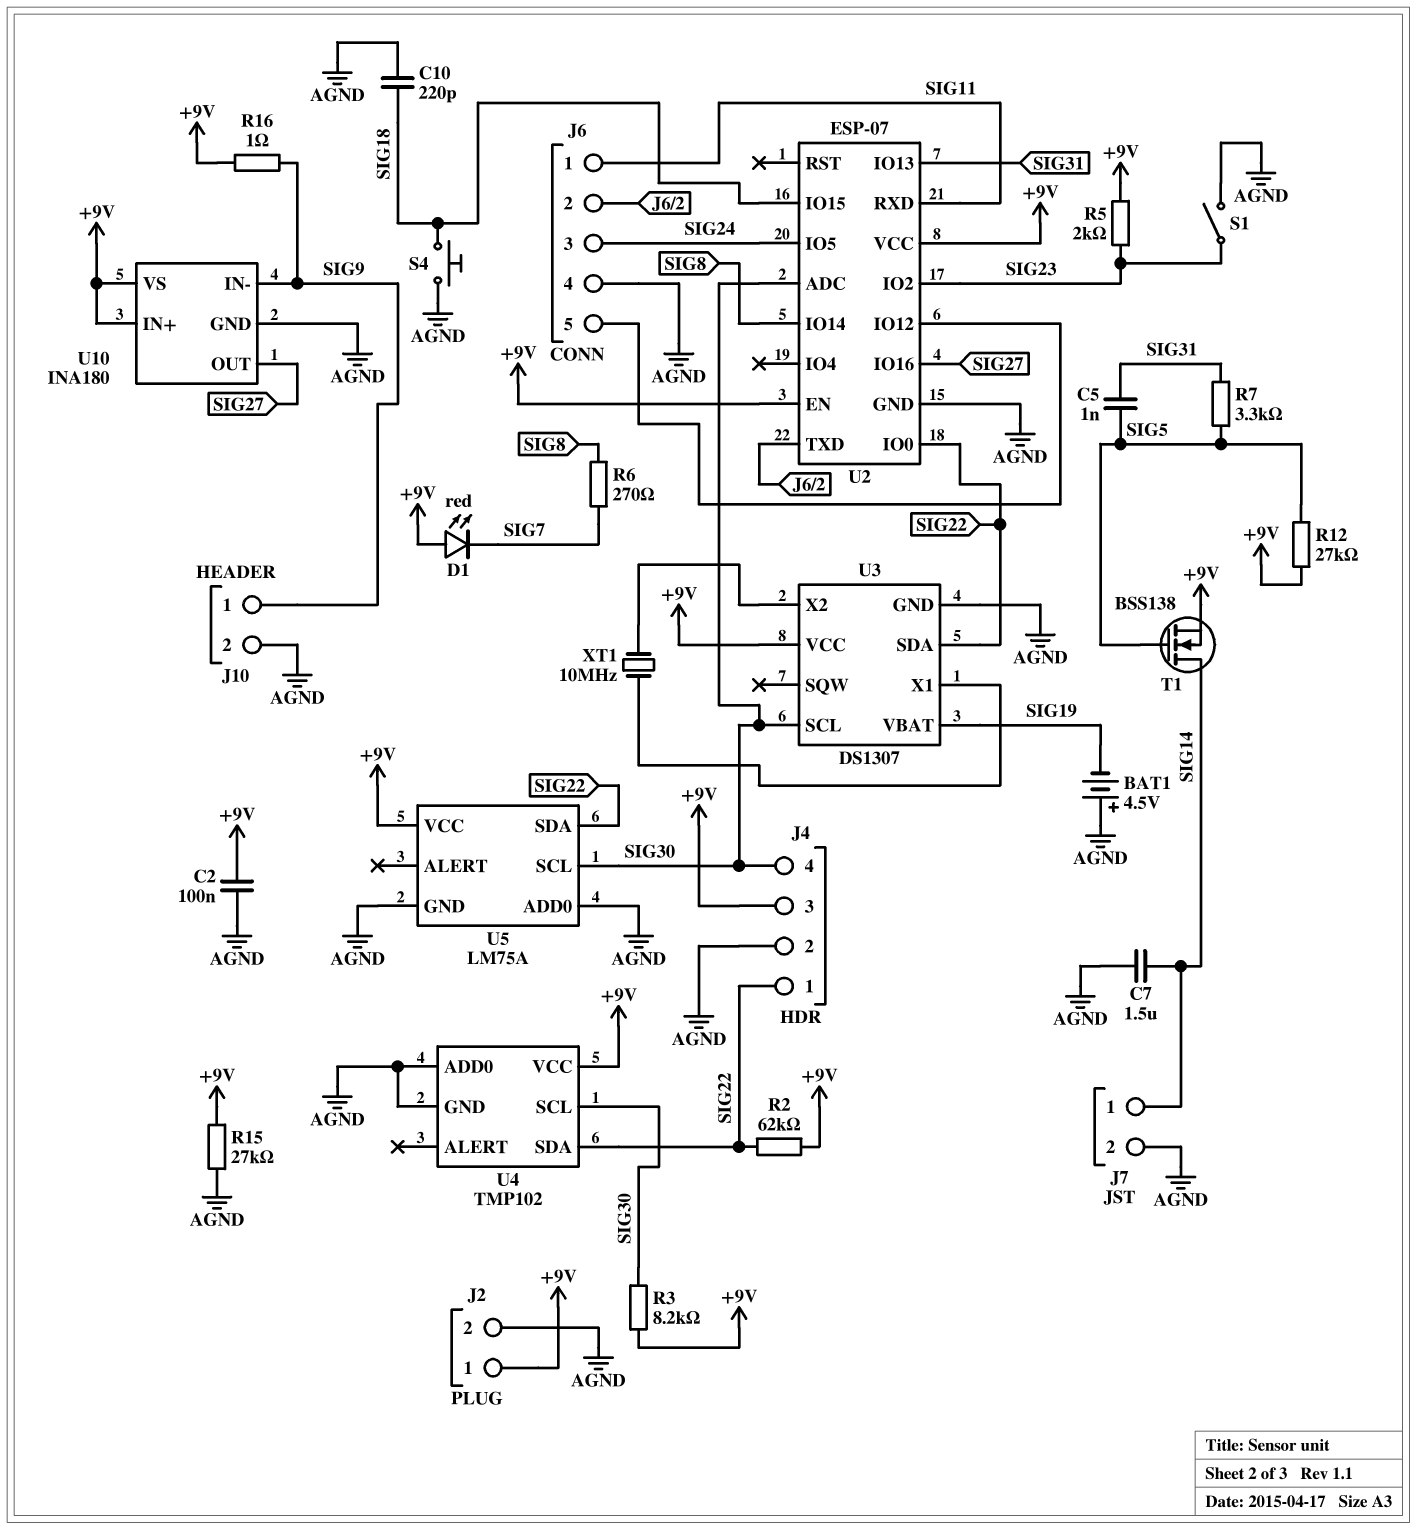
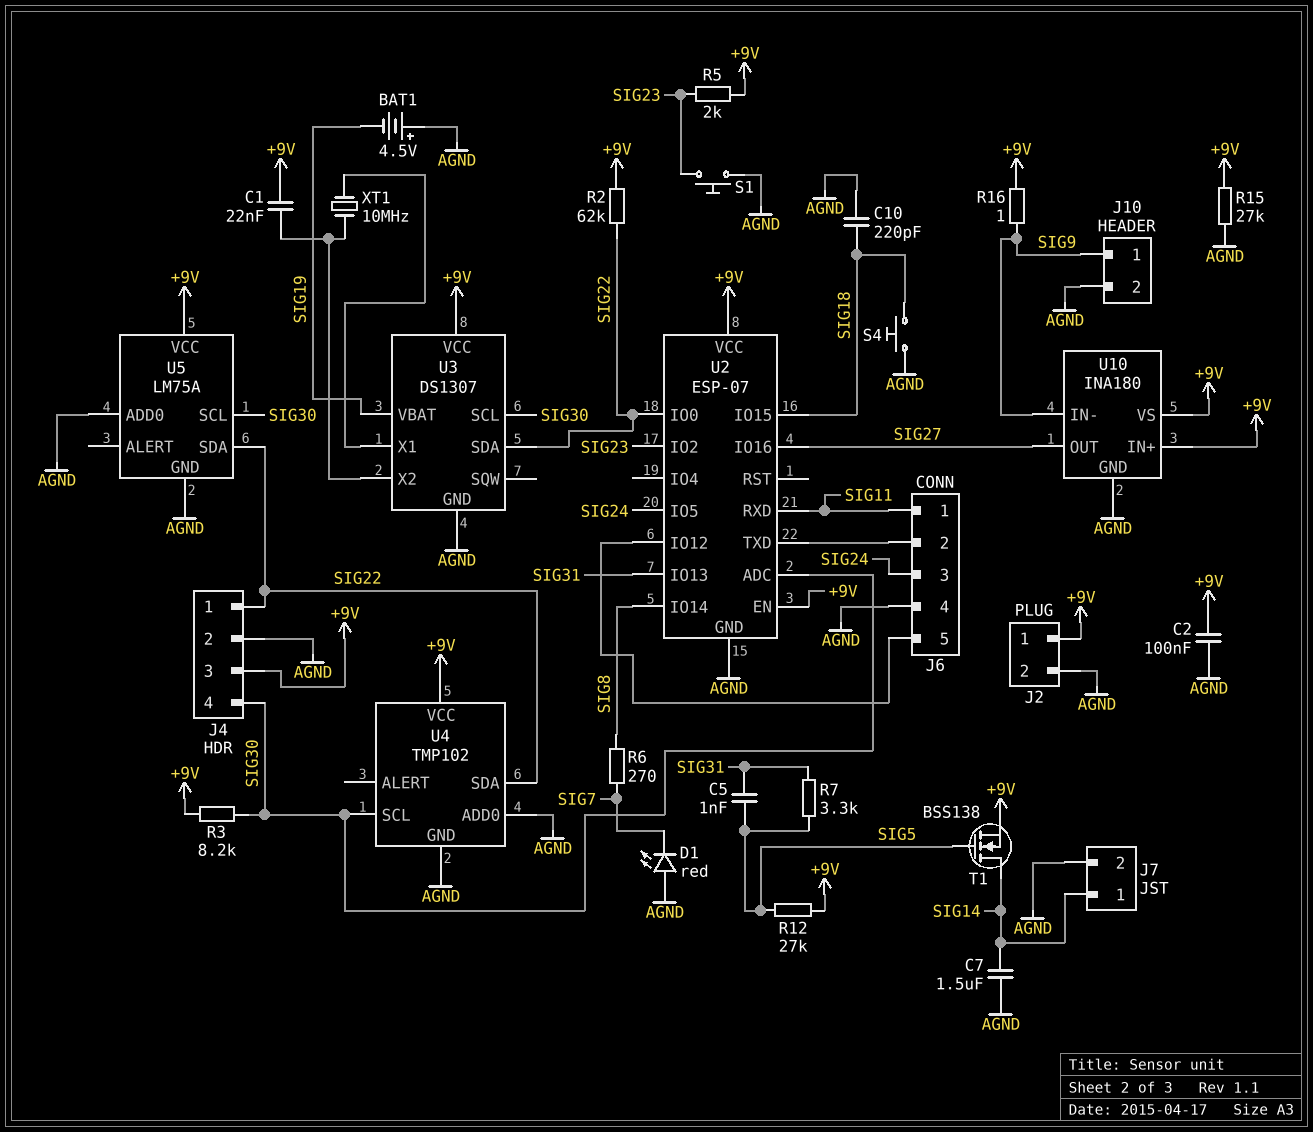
C1: none -> 22nF (+9V, U3/X2)
D1: LED red (A +9V, K SIG7) -> LED red (A AGND, K SIG7)
S1: switch (AGND, SIG23) -> button (AGND, SIG23)

